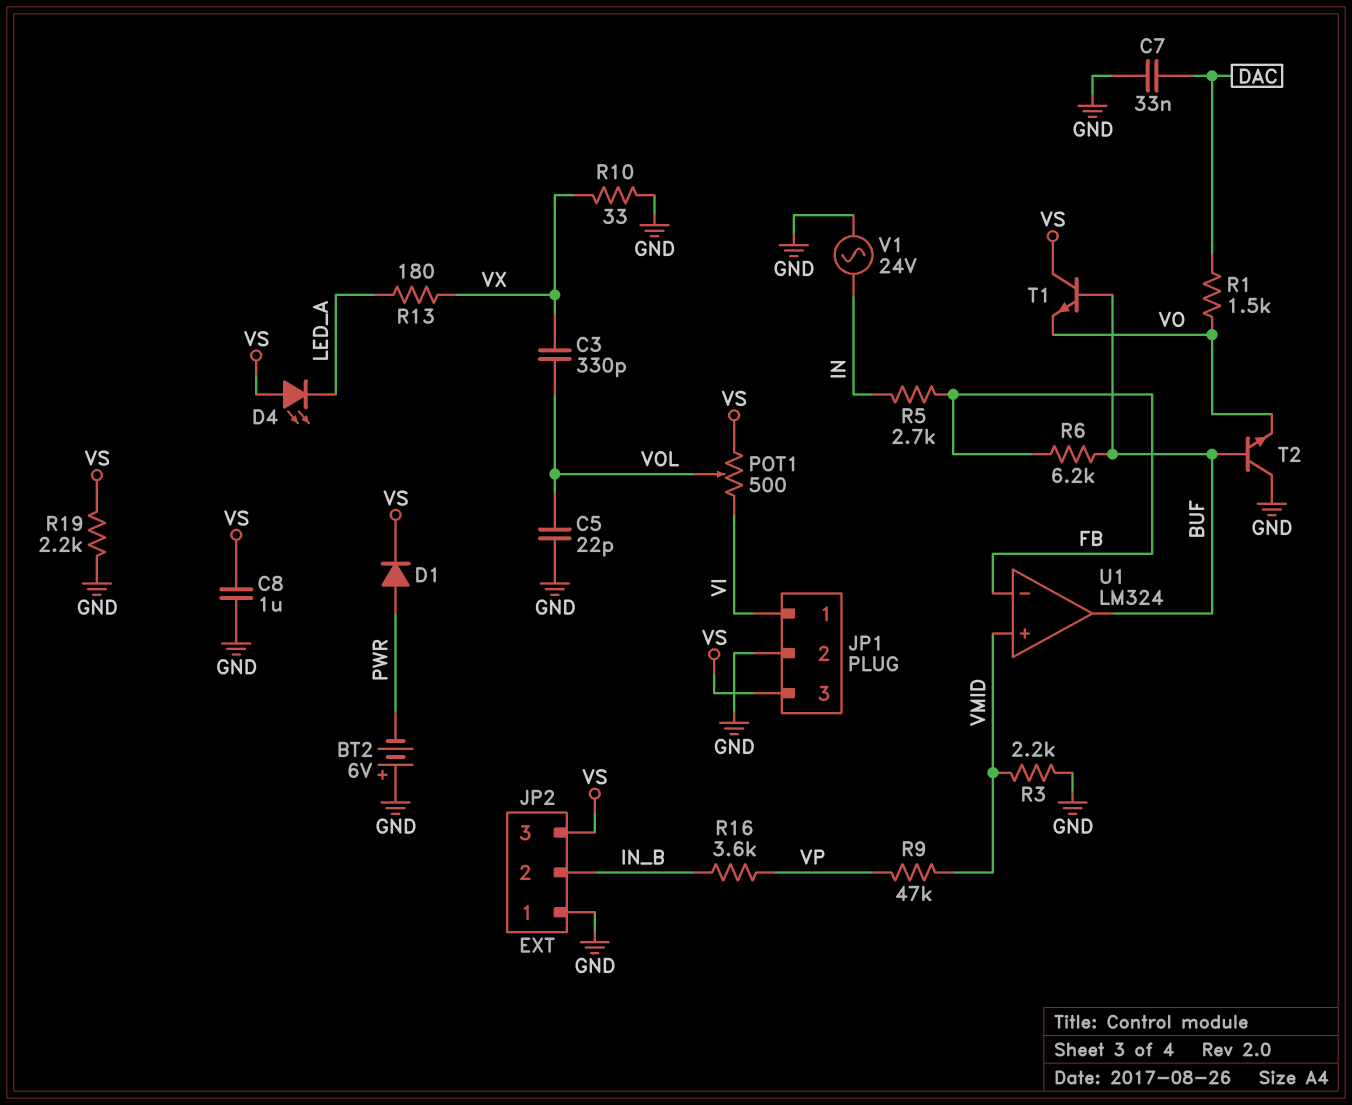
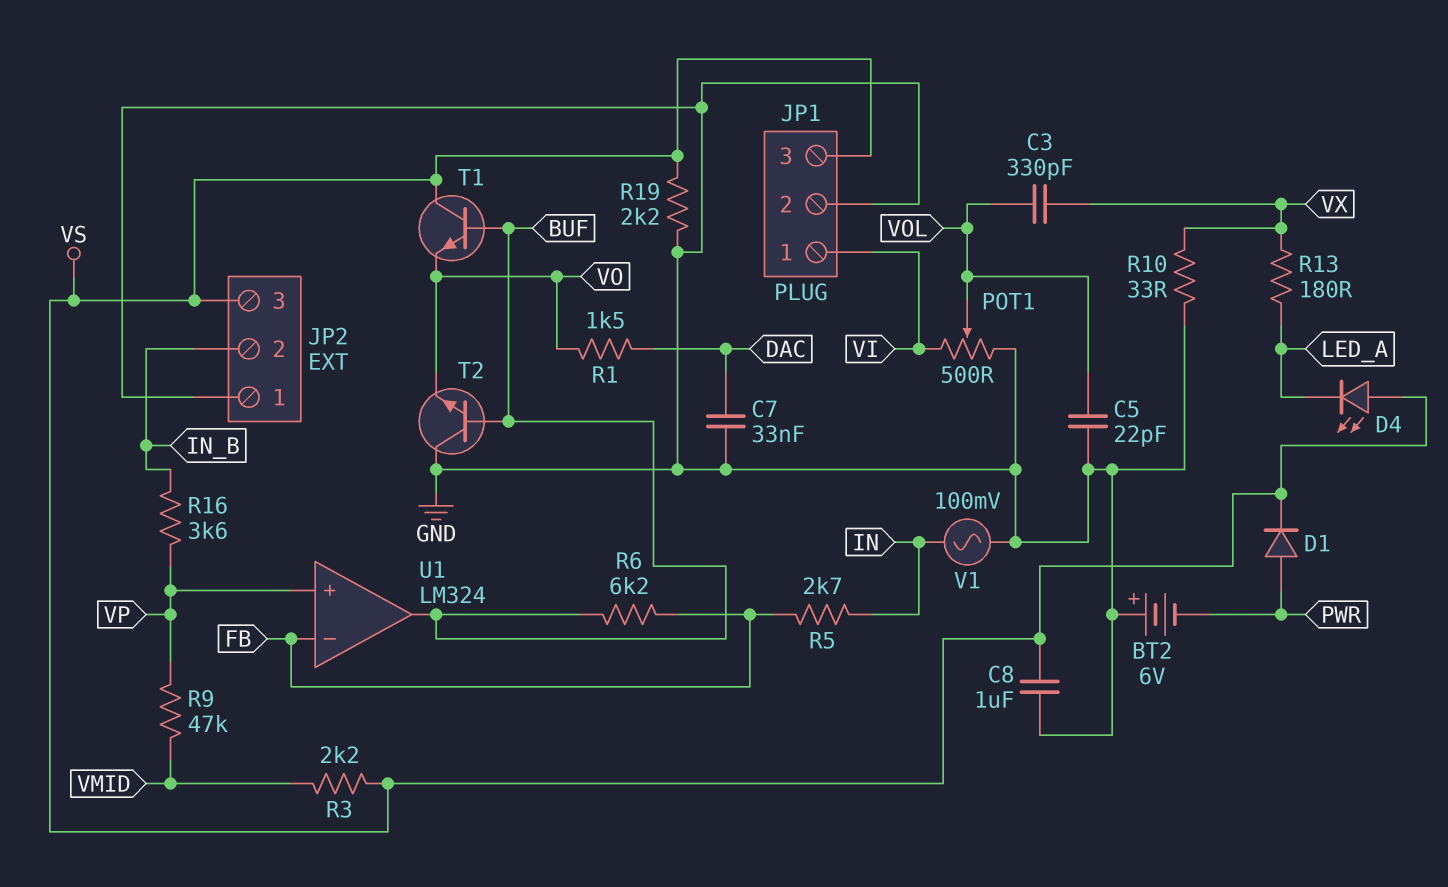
POT1: 500 (VI, VS, wiper VOL) -> 500 (GND, VI, wiper VOL)
R3: 2.2k (GND, VMID) -> 2.2k (VMID, VS)
U1 pin in+: VMID -> VP
V1: AC 24V (GND, IN) -> AC 100mV (GND, IN)

